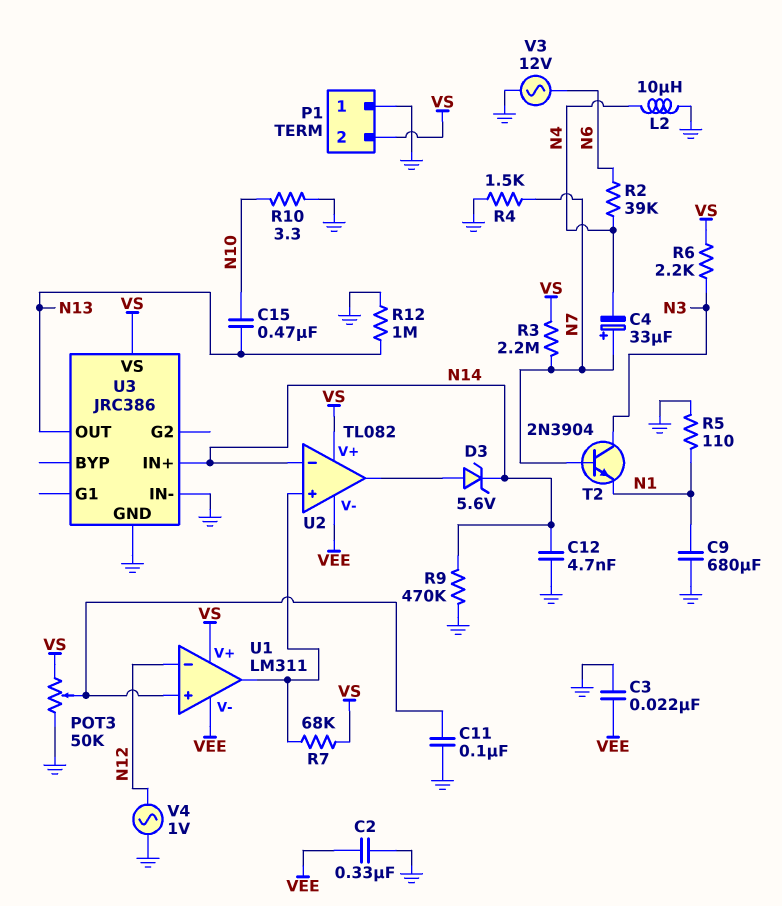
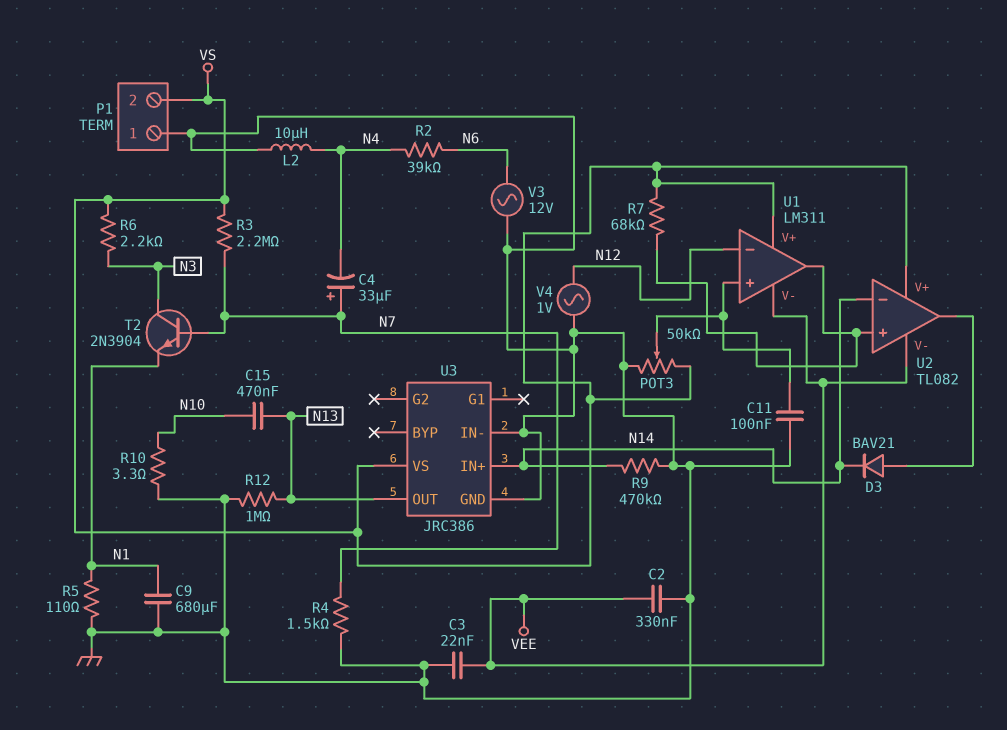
C12: 4.7nF (GND, N14) -> none
D3: zener 5.6V (A U2/out, K N14) -> diode BAV21 (A U2/out, K N14)

